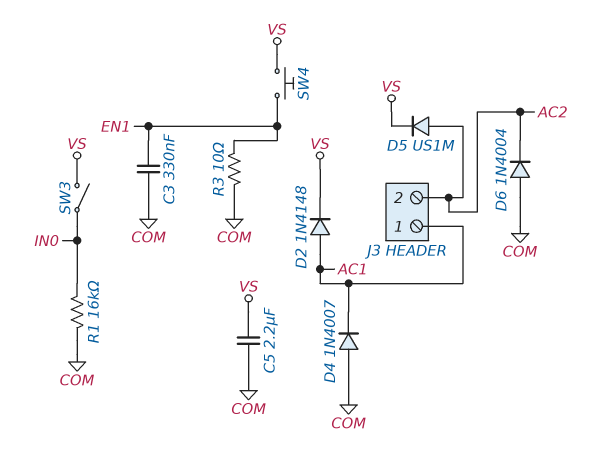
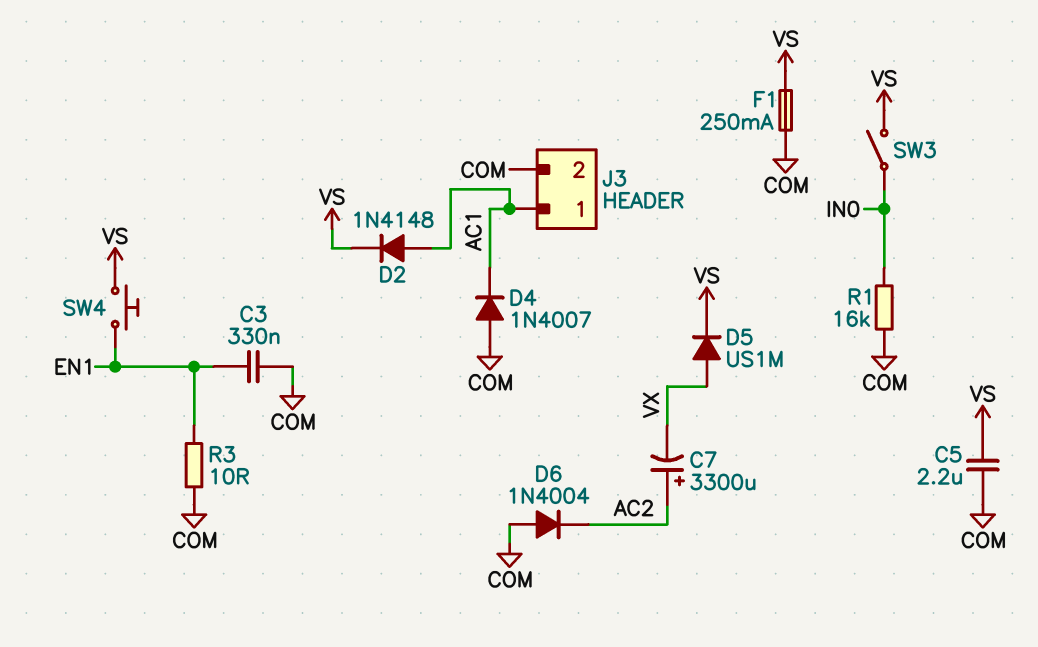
C7: none -> 3300uF (plus AC2, minus VX)
D5: diode US1M (A AC2, K VS) -> diode US1M (A VX, K VS)
F1: none -> 250mA (COM, VS)
J3 pin 2: AC2 -> COM

